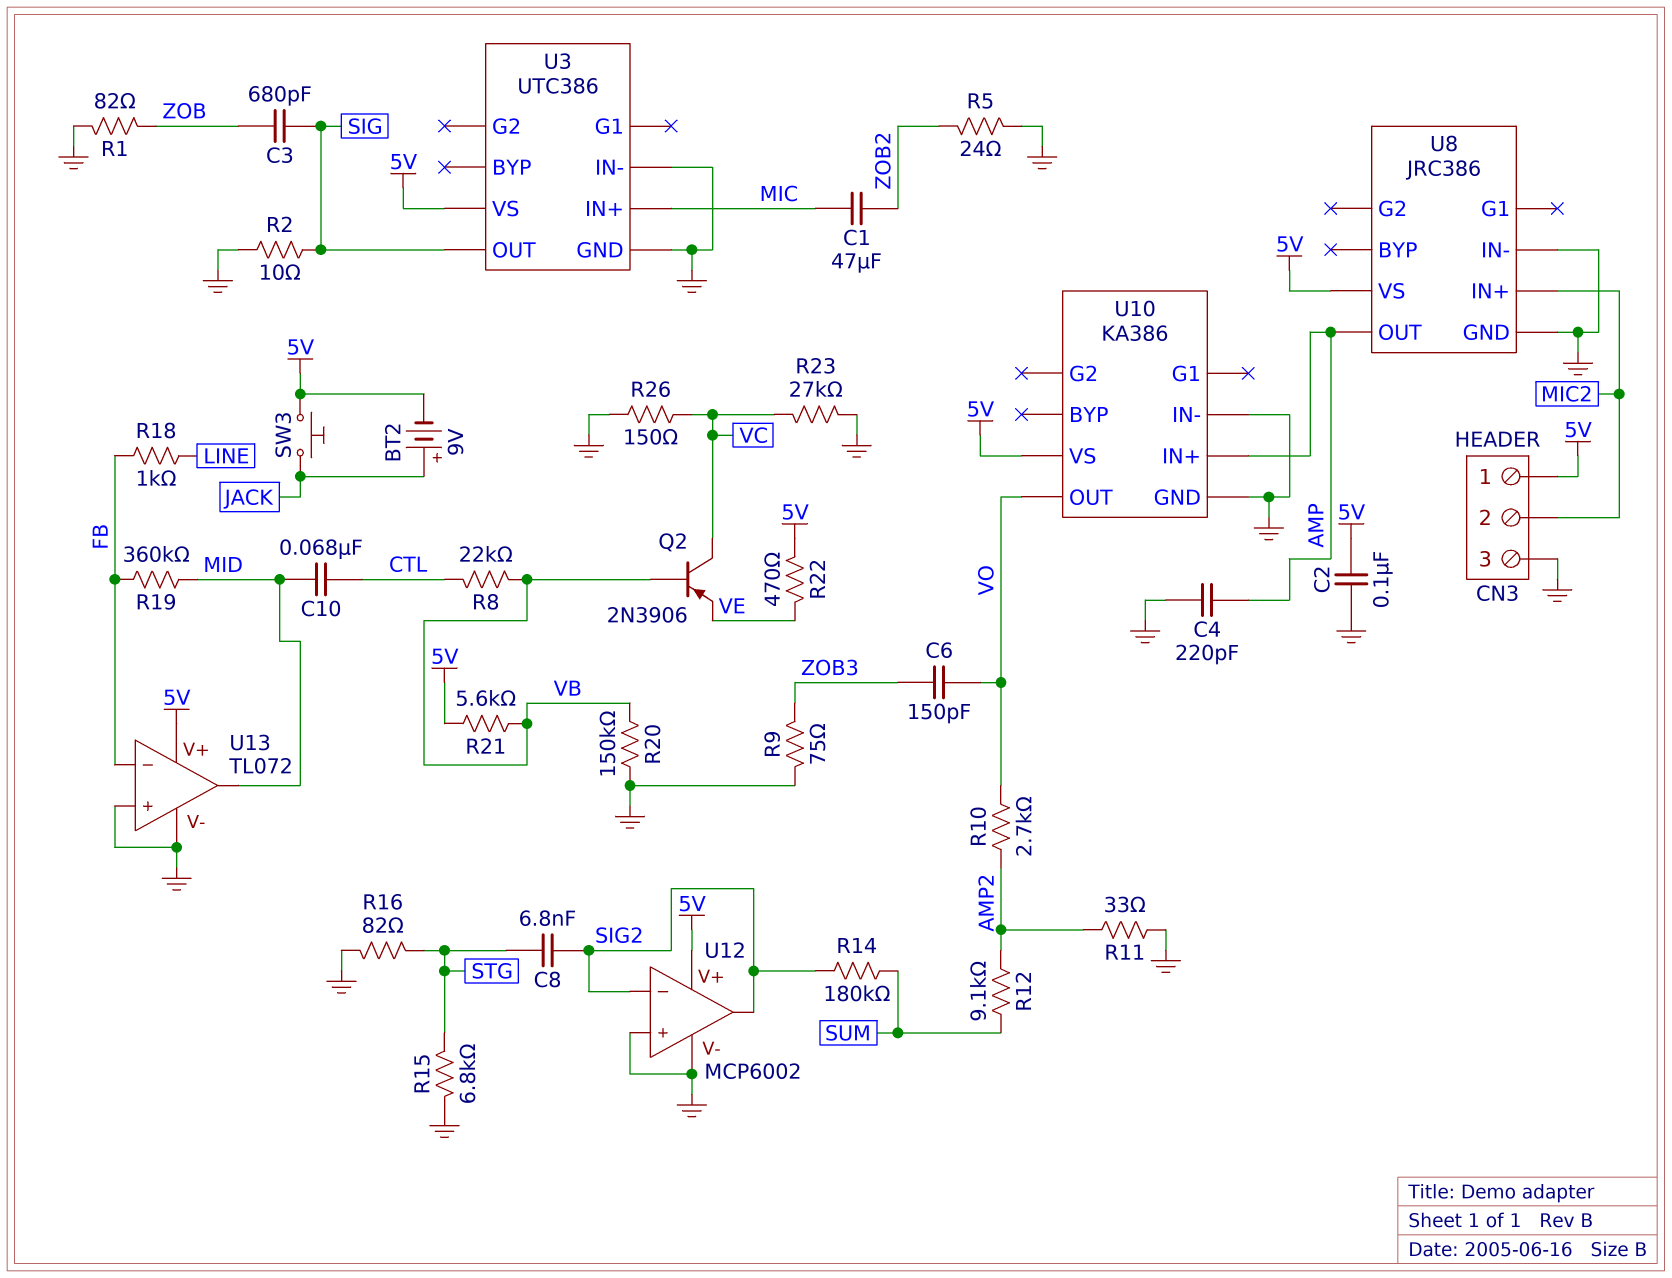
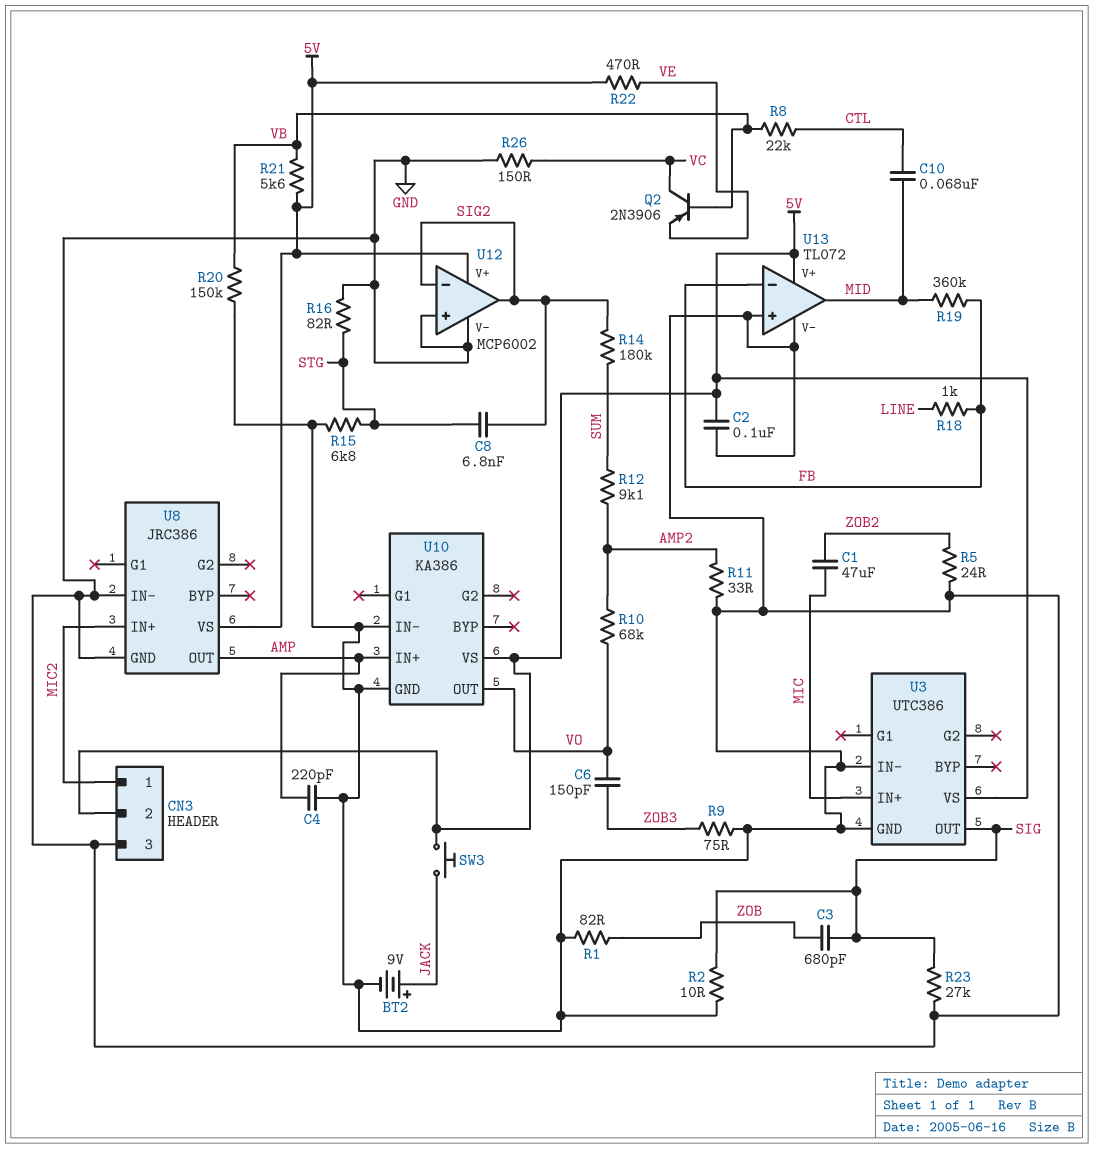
BT2: 9V (plus JACK, minus 5V) -> 9V (plus JACK, minus GND)
CN3 pin 1: 5V -> MIC2
CN3 pin 2: MIC2 -> 5V
R10: 2.7k (AMP2, VO) -> 68k (AMP2, VO)
R23: 27k (GND, VC) -> 27k (GND, SIG)

